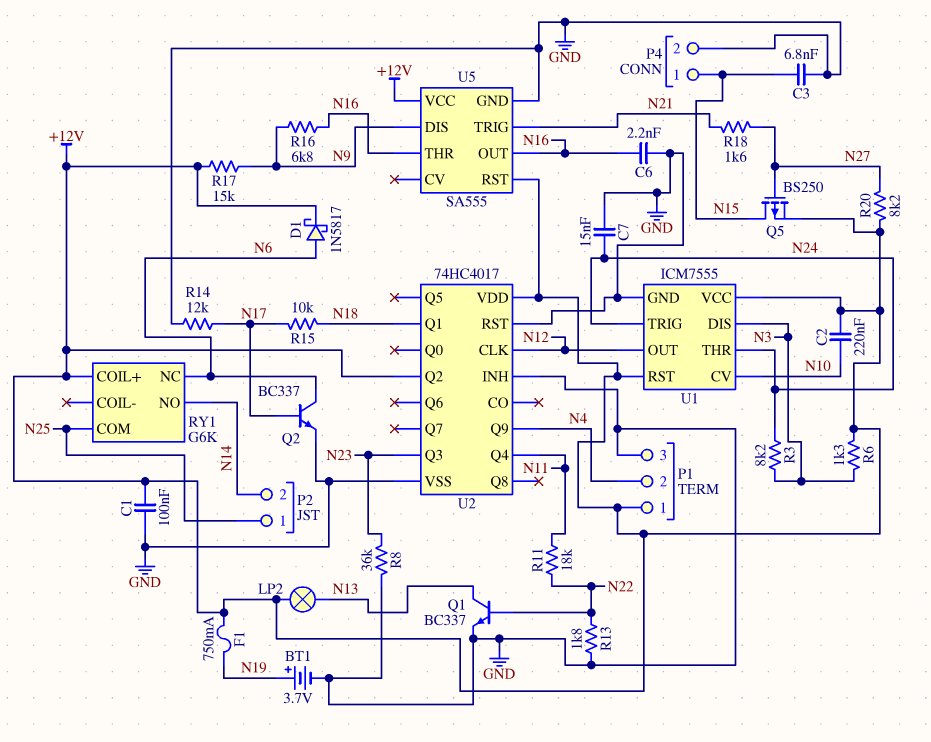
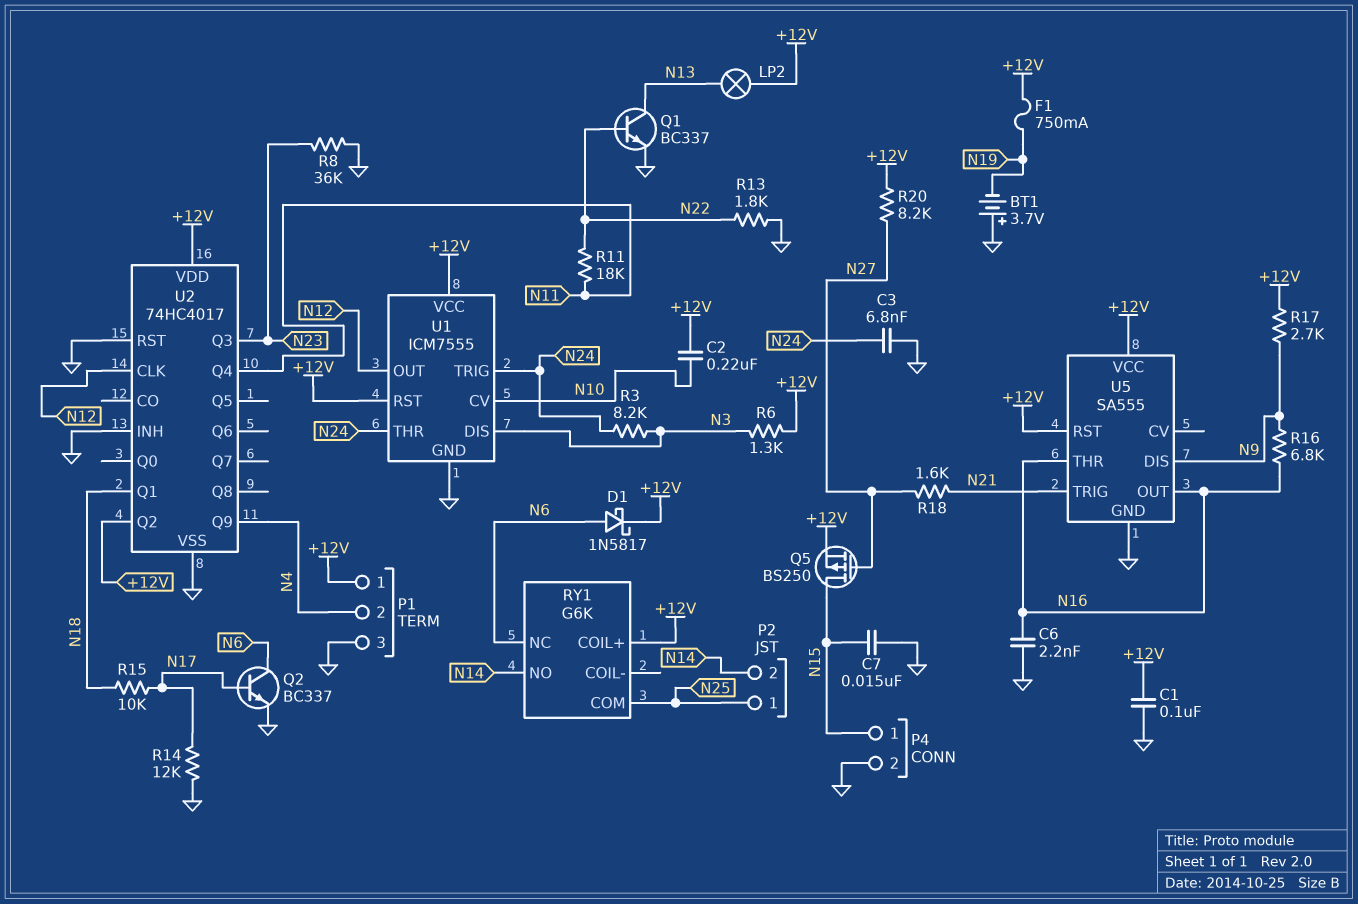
BT1: 3.7V (plus N19, minus GND) -> 3.7V (plus GND, minus N19)
C3: 6.8nF (GND, N15) -> 6.8nF (GND, N24)
C7: 15nF (GND, N24) -> 15nF (GND, N15)
R17: 15k (+12V, N9) -> 2.7k (+12V, N9)

